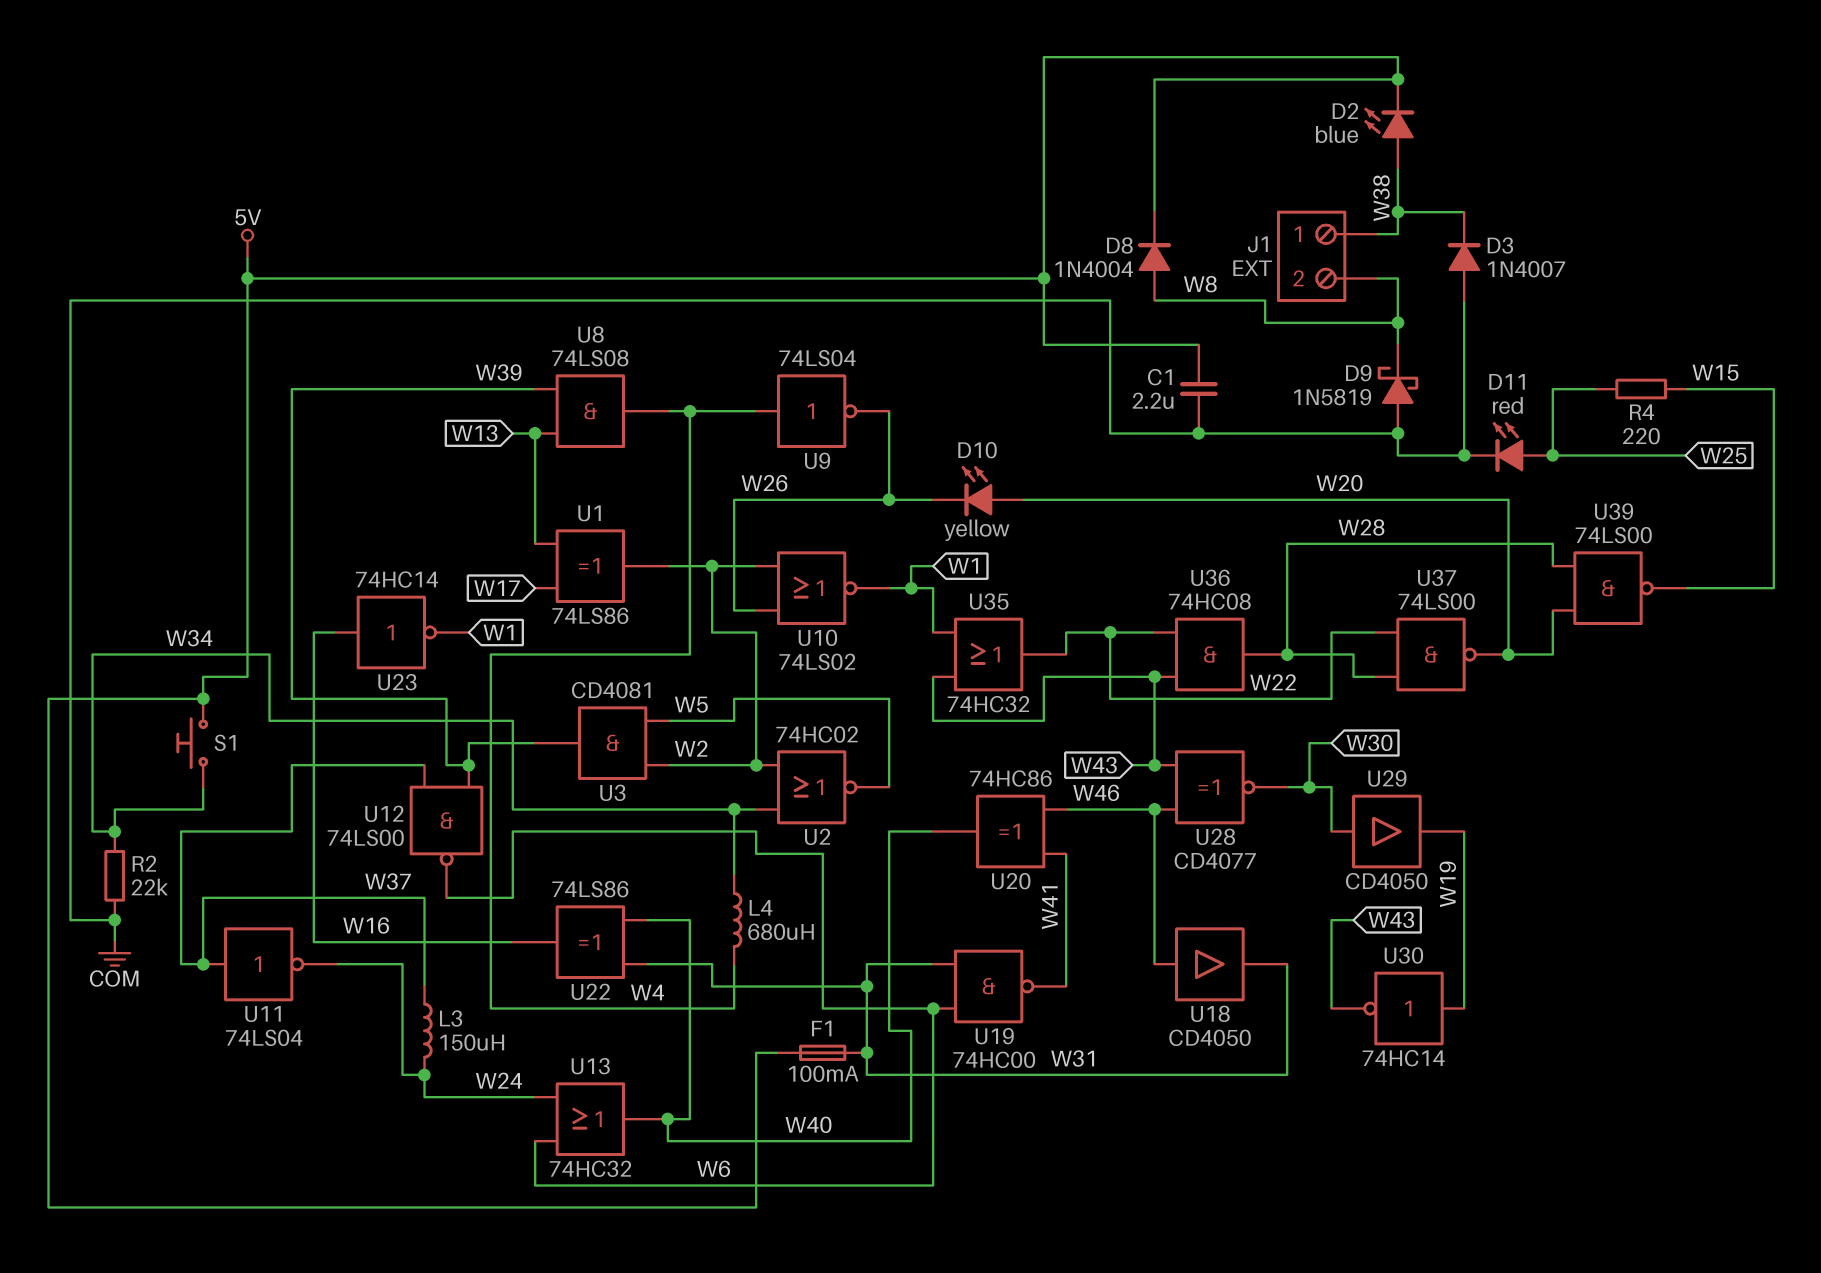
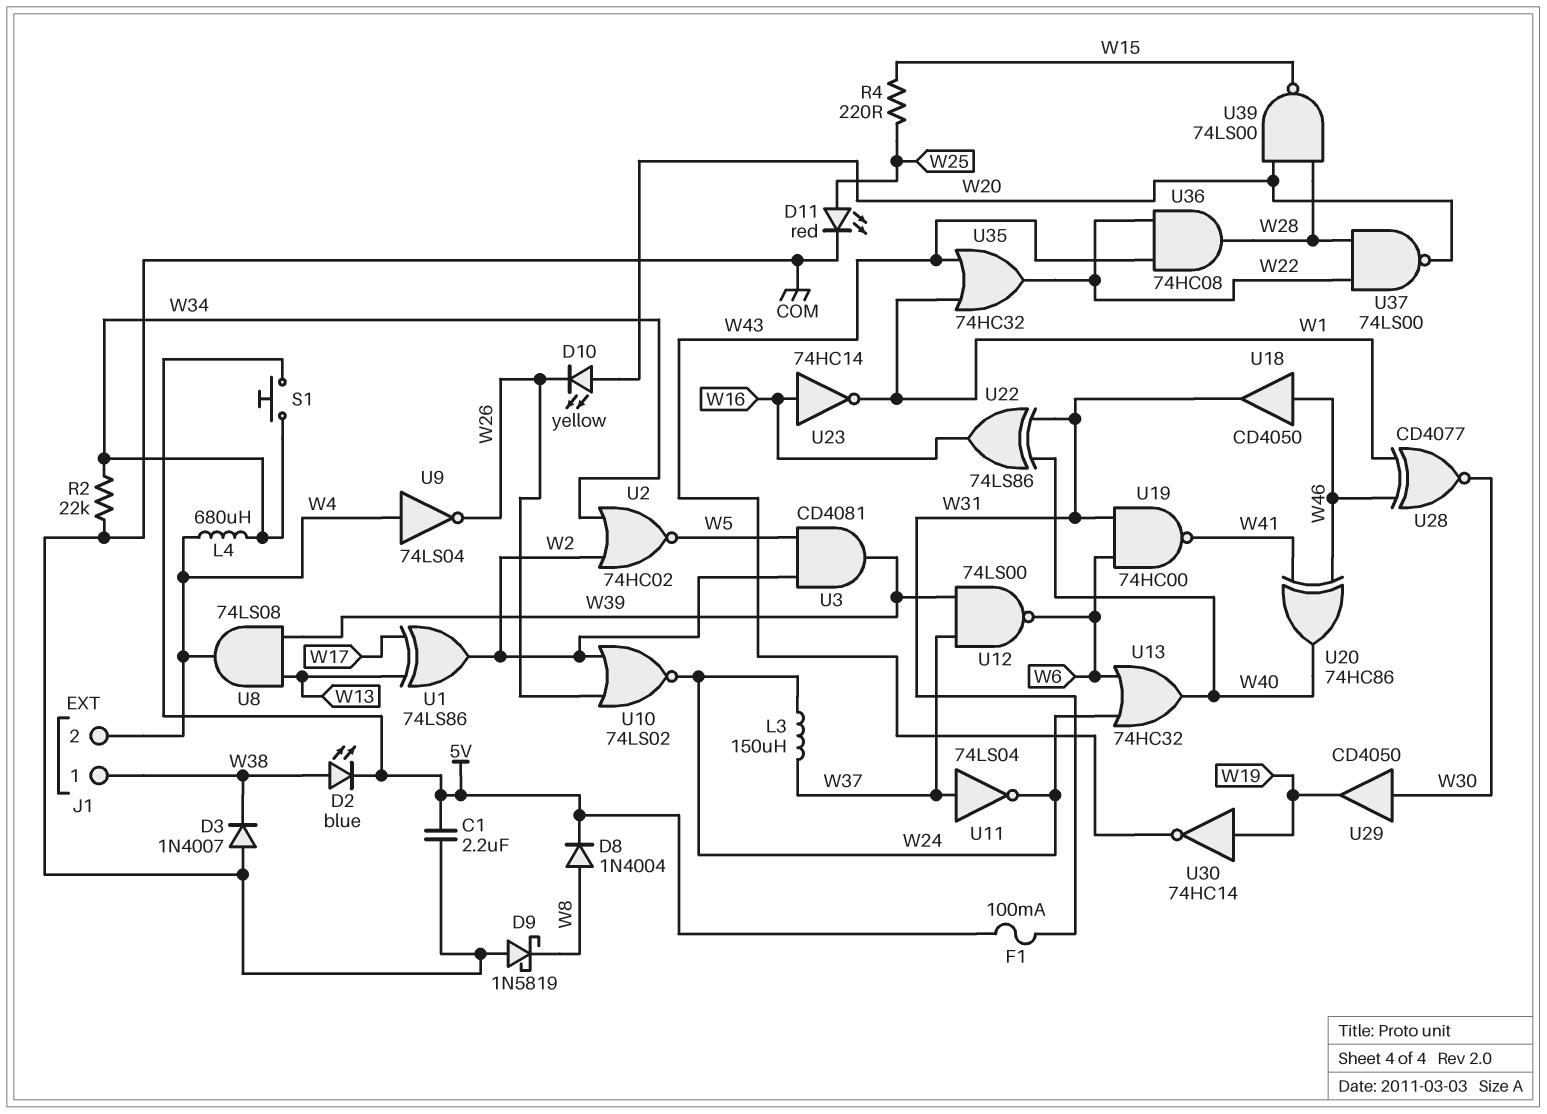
J1 pin 2: W8 -> W4
U10: NOR 74LS02 (in W2, in W26, out W1) -> NOR 74LS02 (in W2, in W26, out W24)
U28: XNOR CD4077 (in W43, in W46, out W30) -> XNOR CD4077 (in W1, in W46, out W30)

